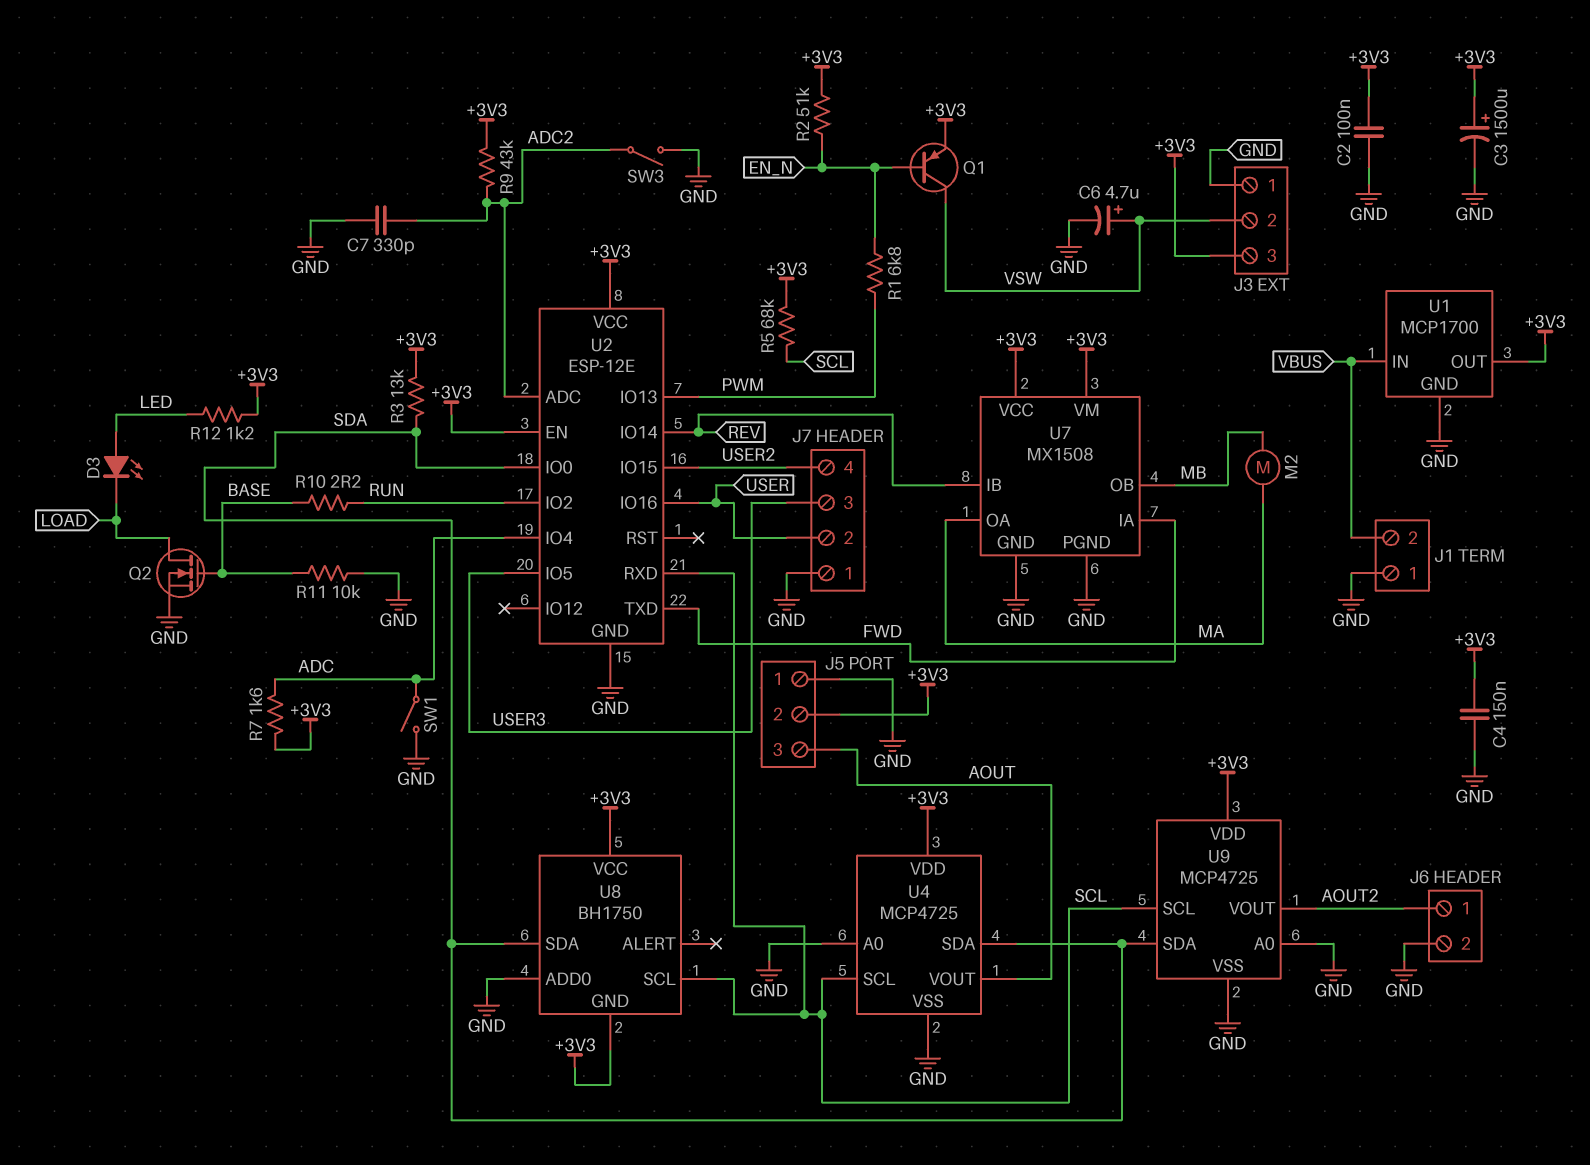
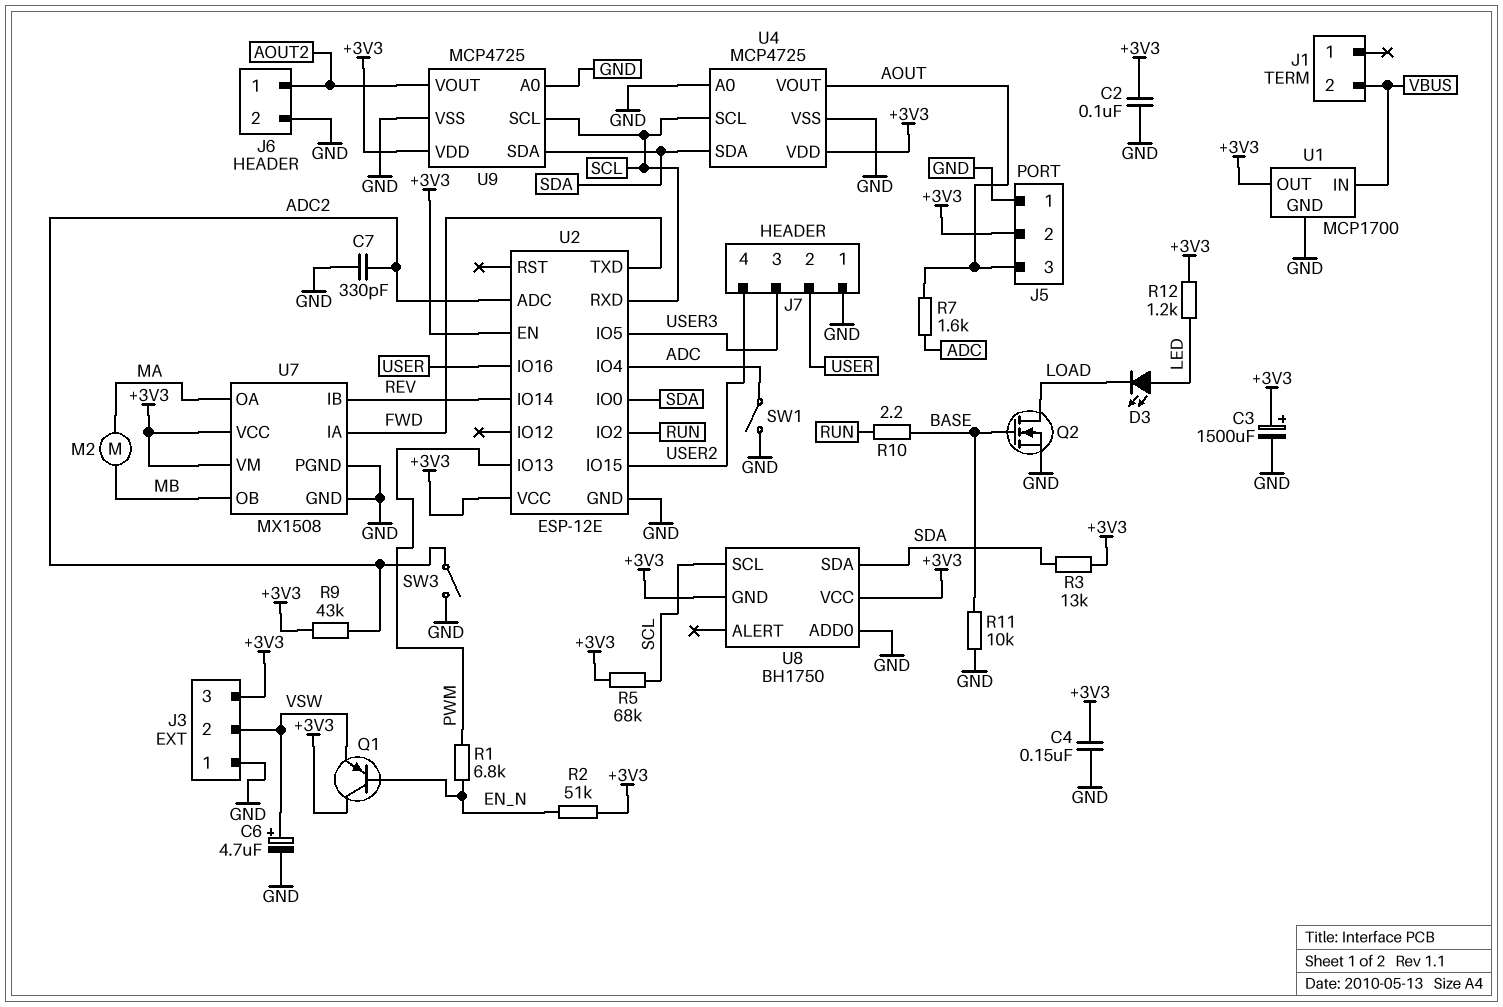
J1 pin 1: GND -> none
Q1: PNP (B EN_N, C VSW, E +3V3) -> PNP (B EN_N, C +3V3, E VSW)
R7: 1.6k (+3V3, ADC) -> 1.6k (ADC, AOUT)

